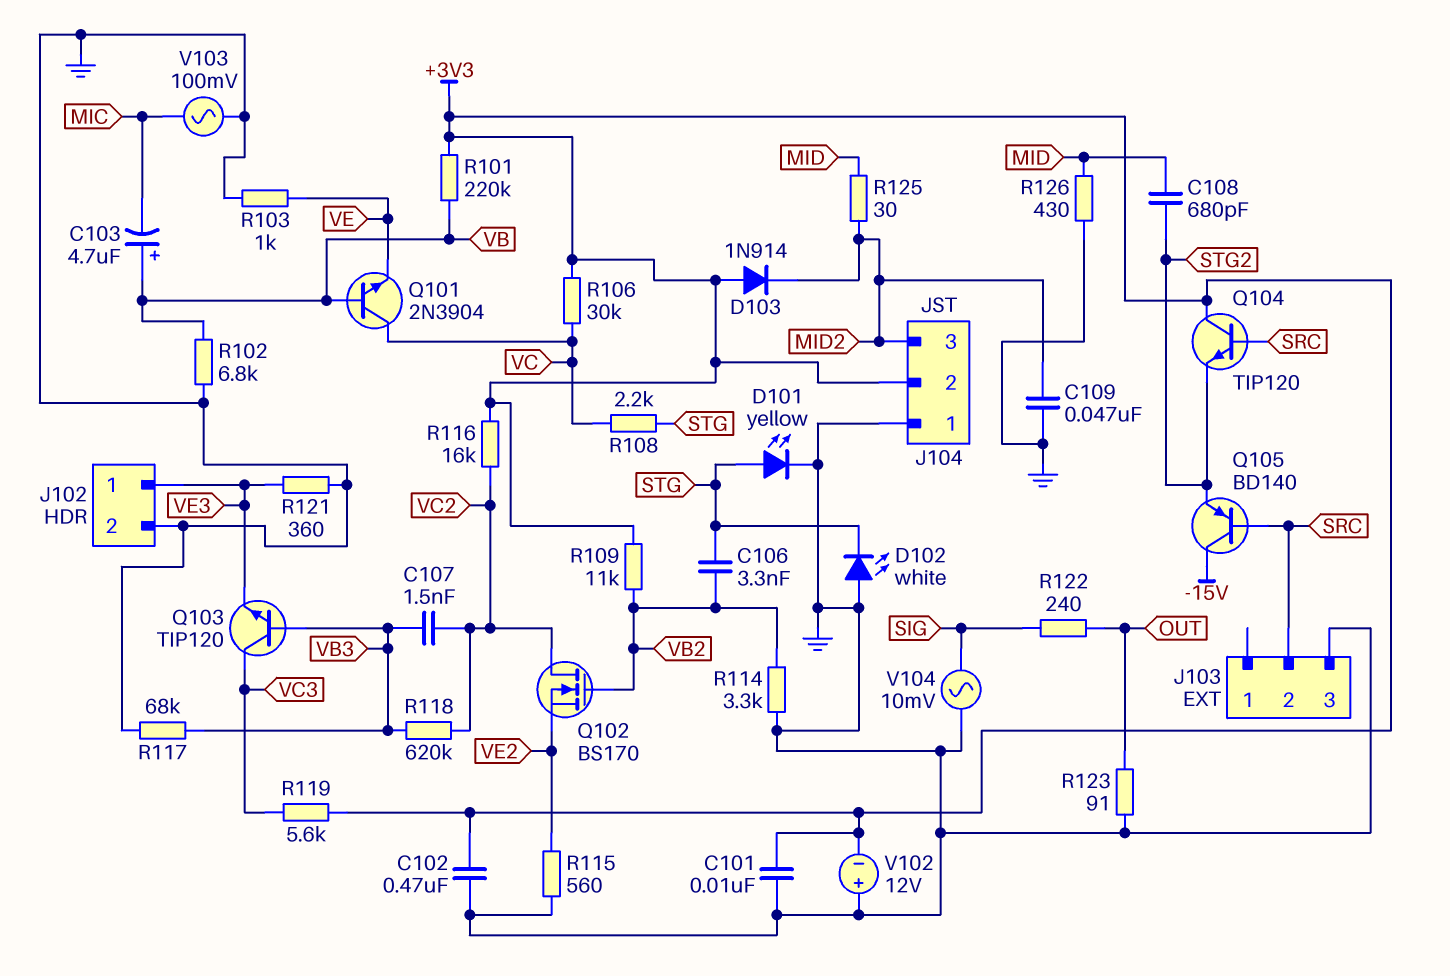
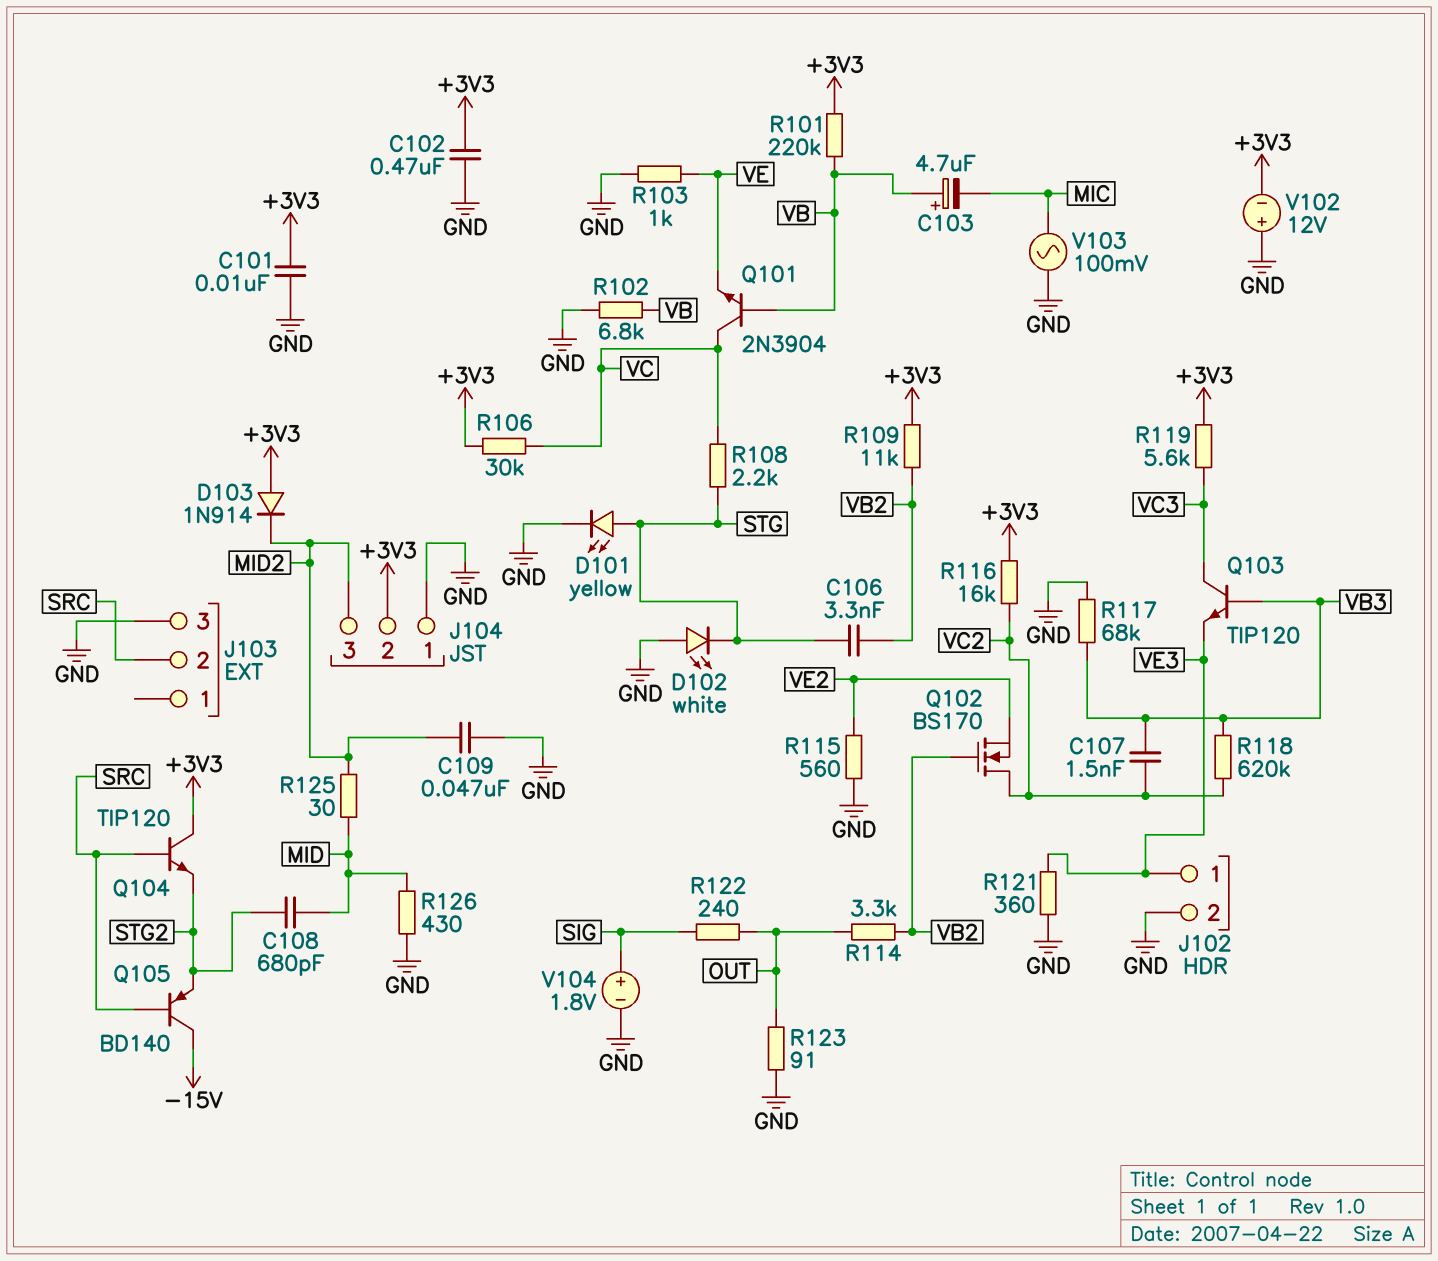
R114: 3.3k (GND, VB2) -> 3.3k (OUT, VB2)
V104: AC 10mV (GND, SIG) -> 1.8V (plus SIG, minus GND)

